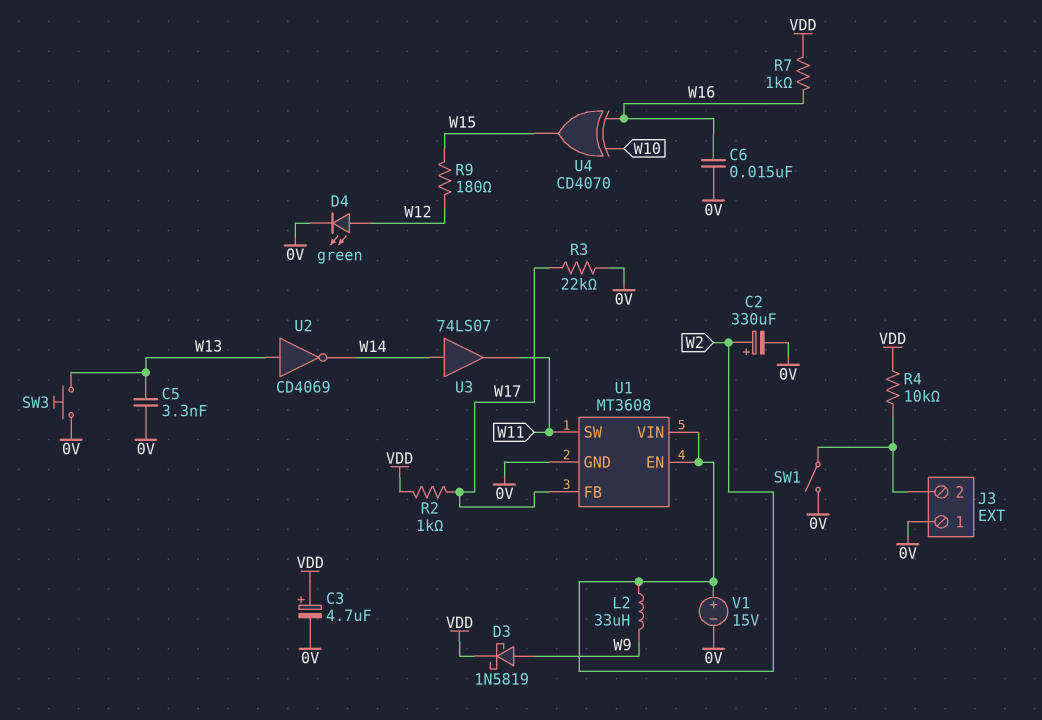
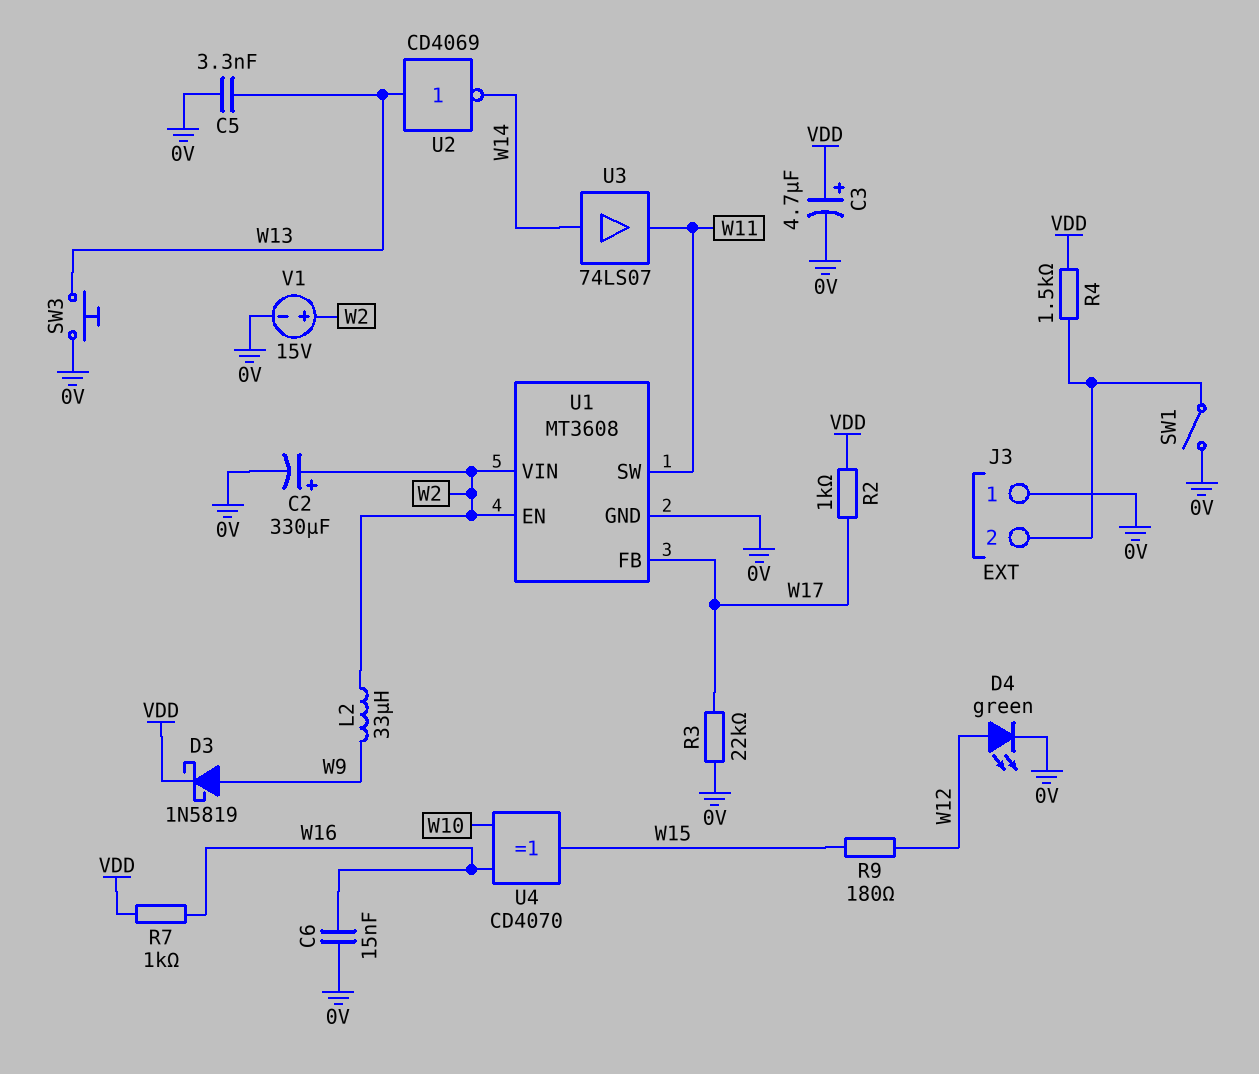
R4: 10k (J3/2, VDD) -> 1.5k (J3/2, VDD)

